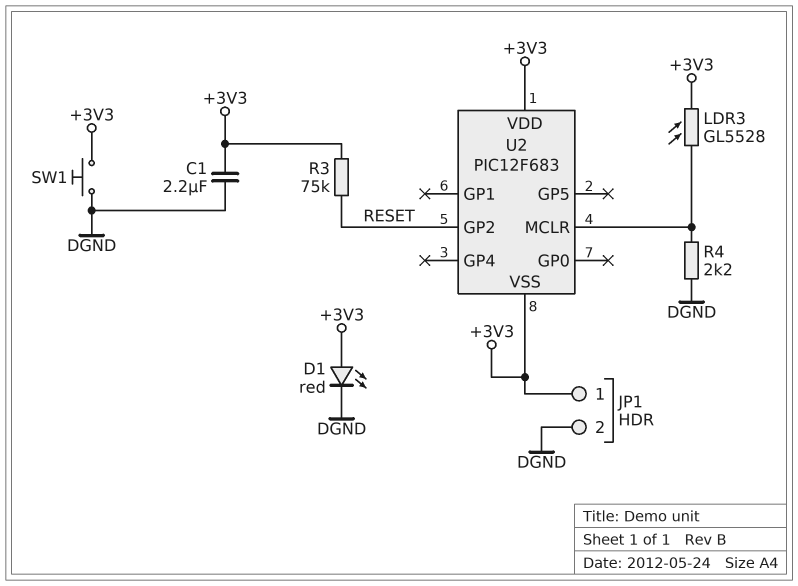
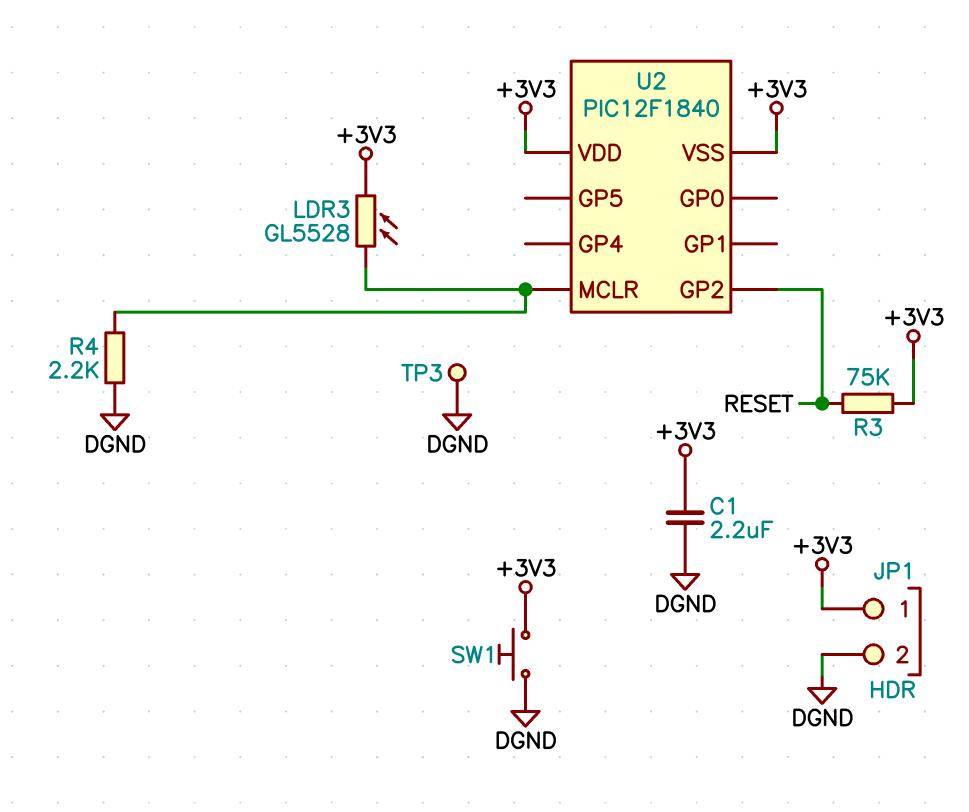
D1: LED red (A +3V3, K DGND) -> none
TP3: none -> test point (DGND)
U2: PIC12F683 -> PIC12F1840

